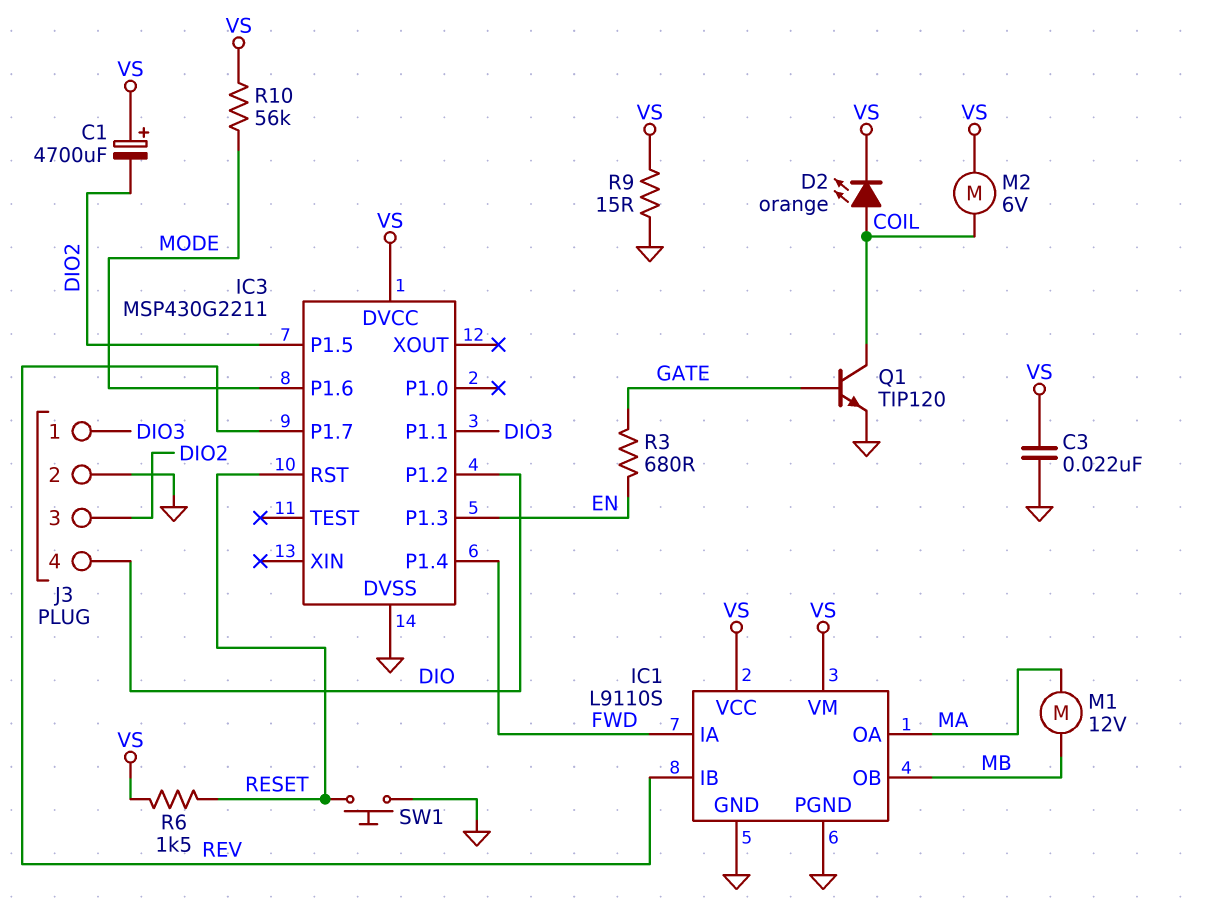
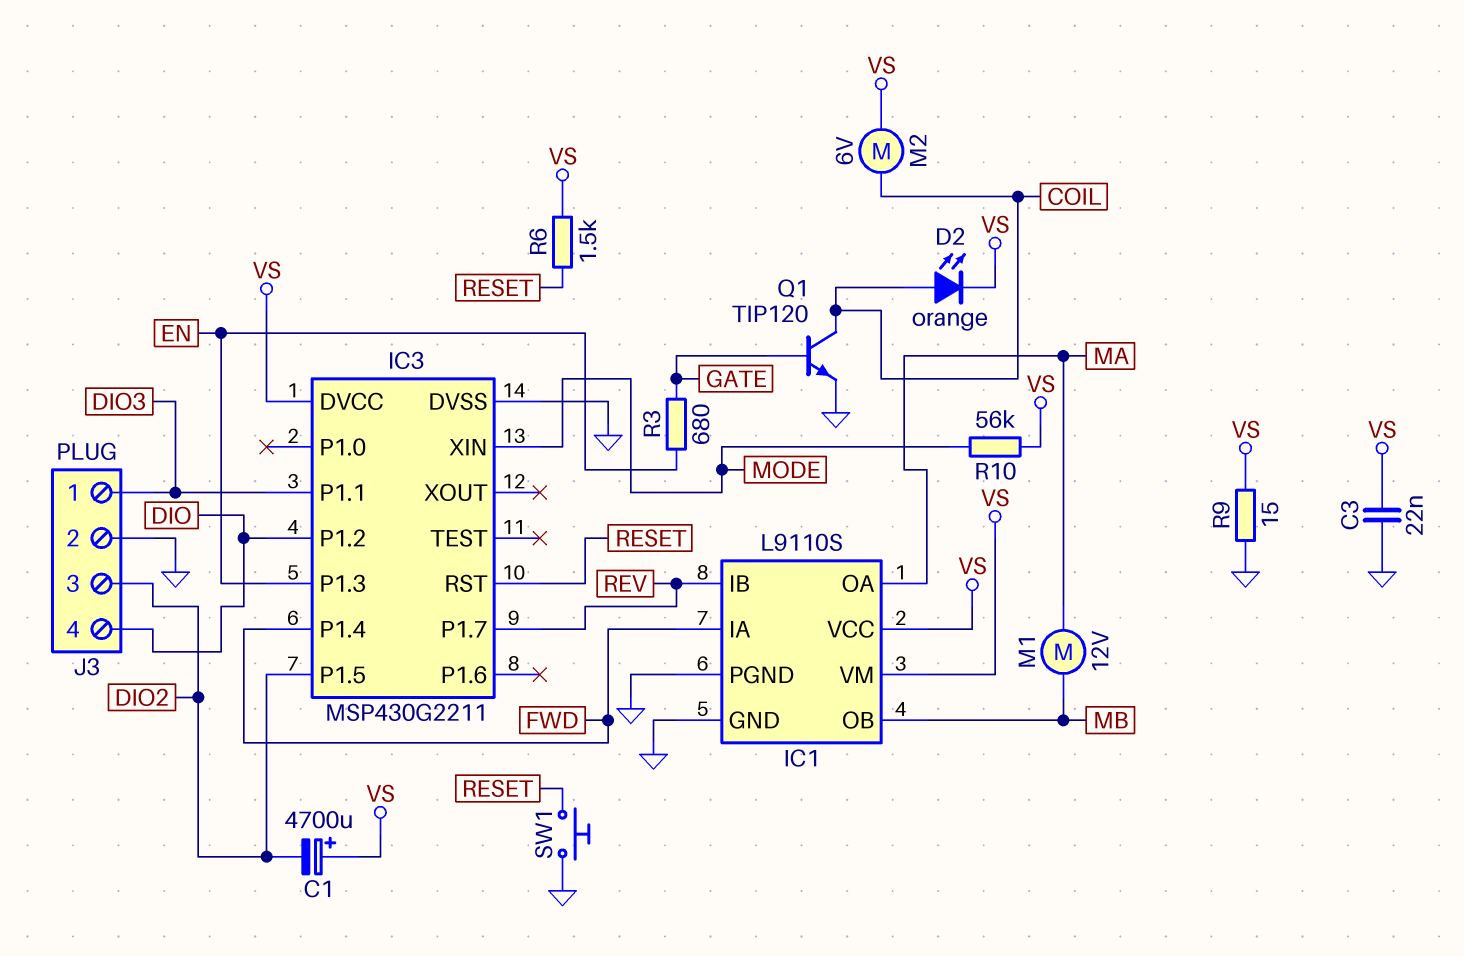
IC3 pin P1.6: MODE -> none
IC3 pin XIN: none -> MODE

